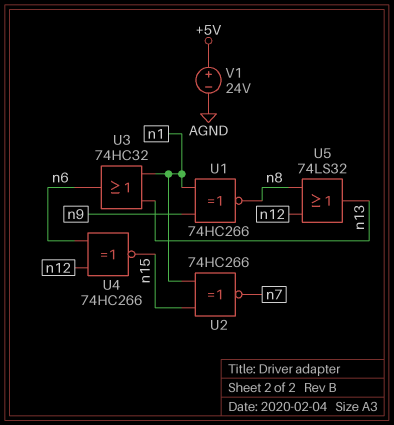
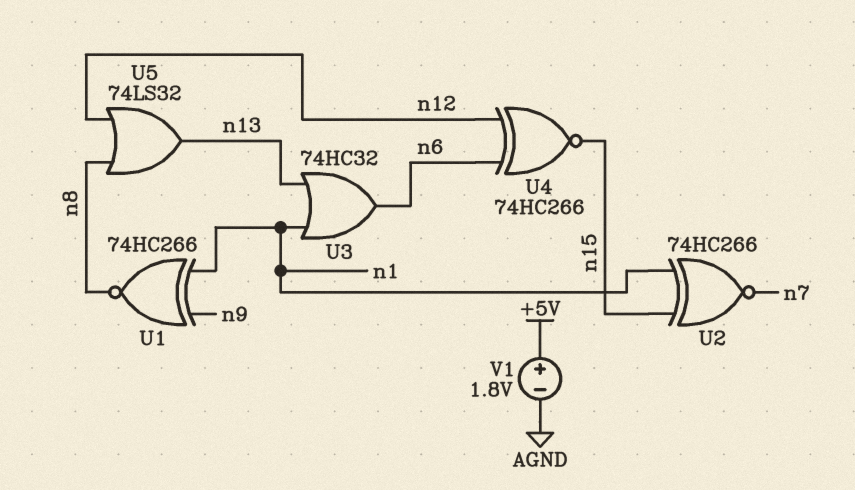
V1: 24V (plus +5V, minus AGND) -> 1.8V (plus +5V, minus AGND)

